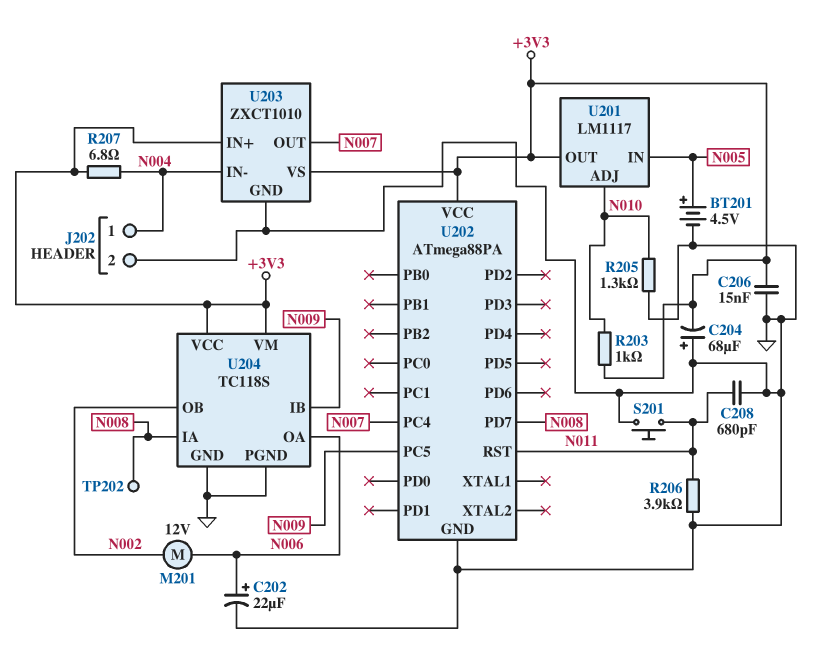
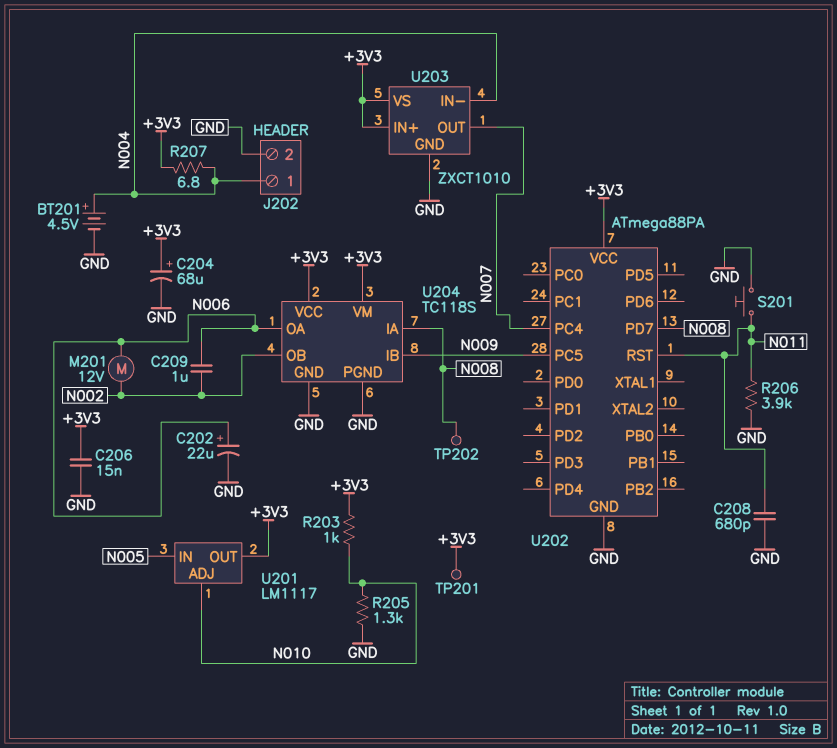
BT201: 4.5V (plus N005, minus GND) -> 4.5V (plus N004, minus GND)
C204: 68uF (plus GND, minus +3V3) -> 68uF (plus +3V3, minus GND)
C209: none -> 1uF (N002, N006)
TP201: none -> test point (+3V3)

